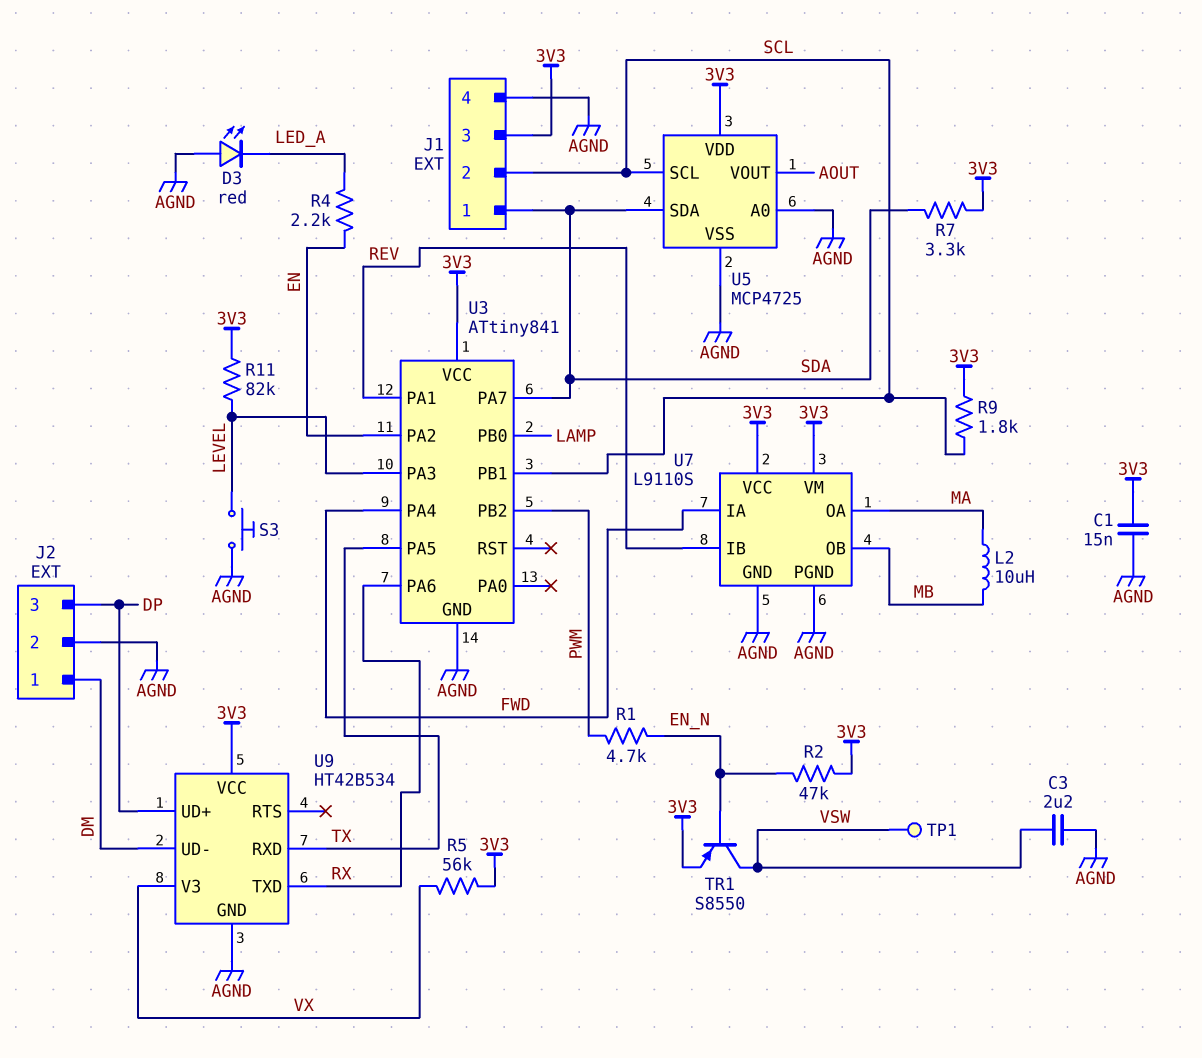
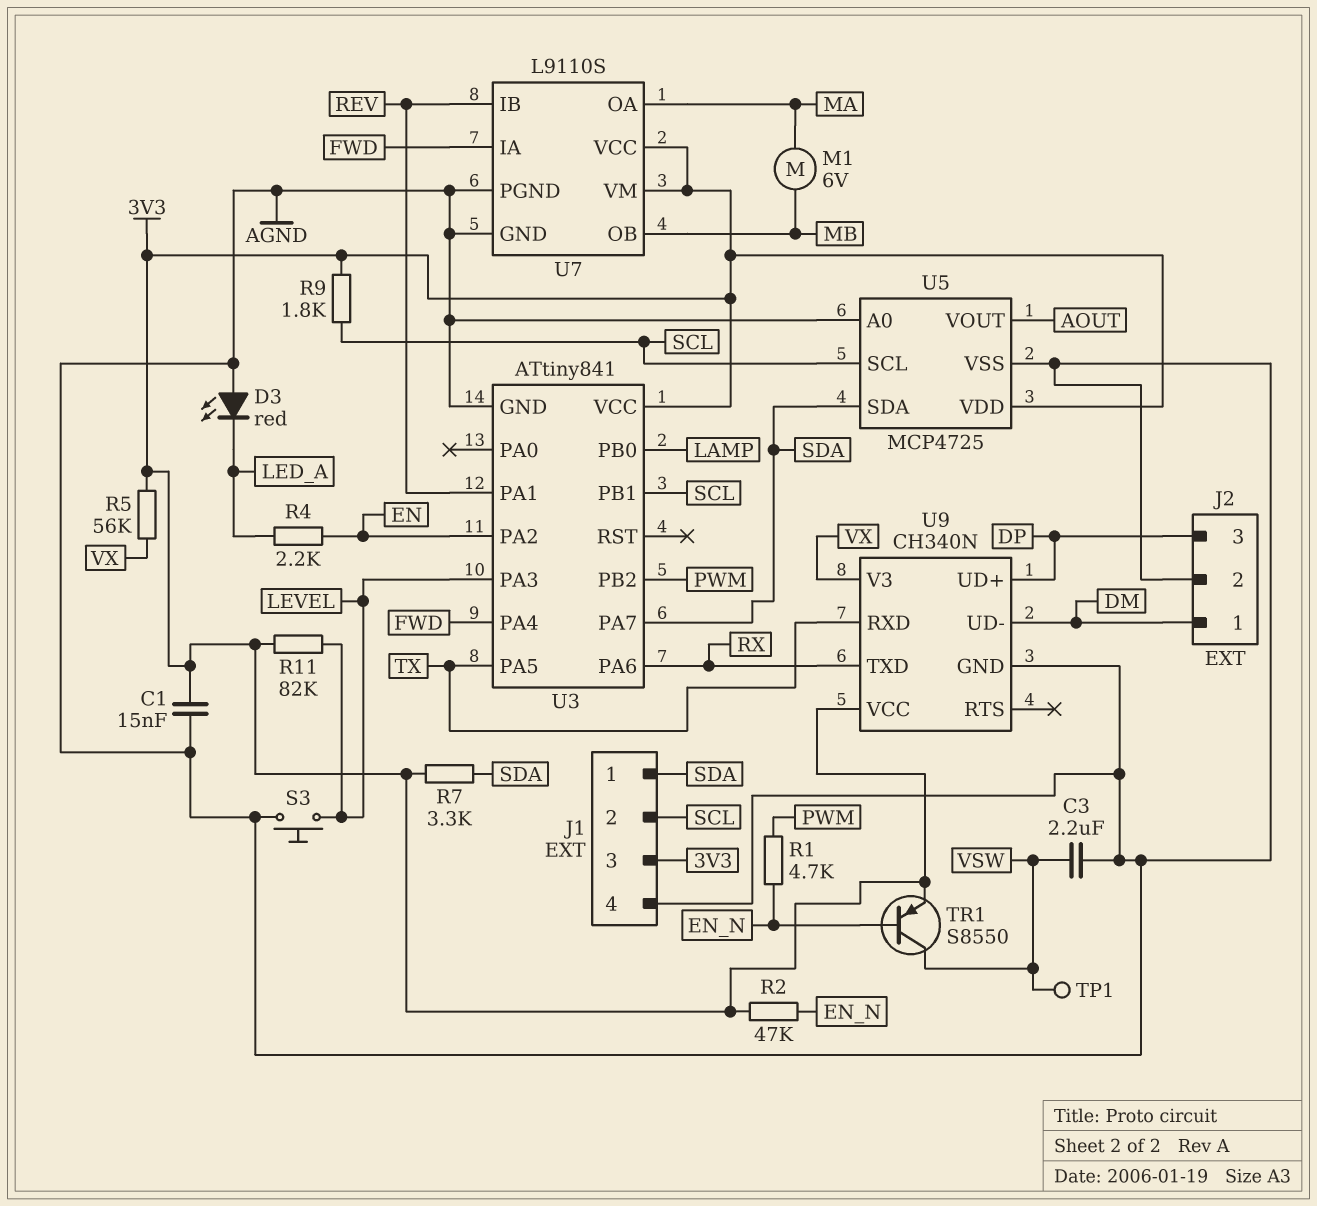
L2: 10uH (MA, MB) -> none
M1: none -> motor 6V (MA, MB)
U9: HT42B534 -> CH340N

